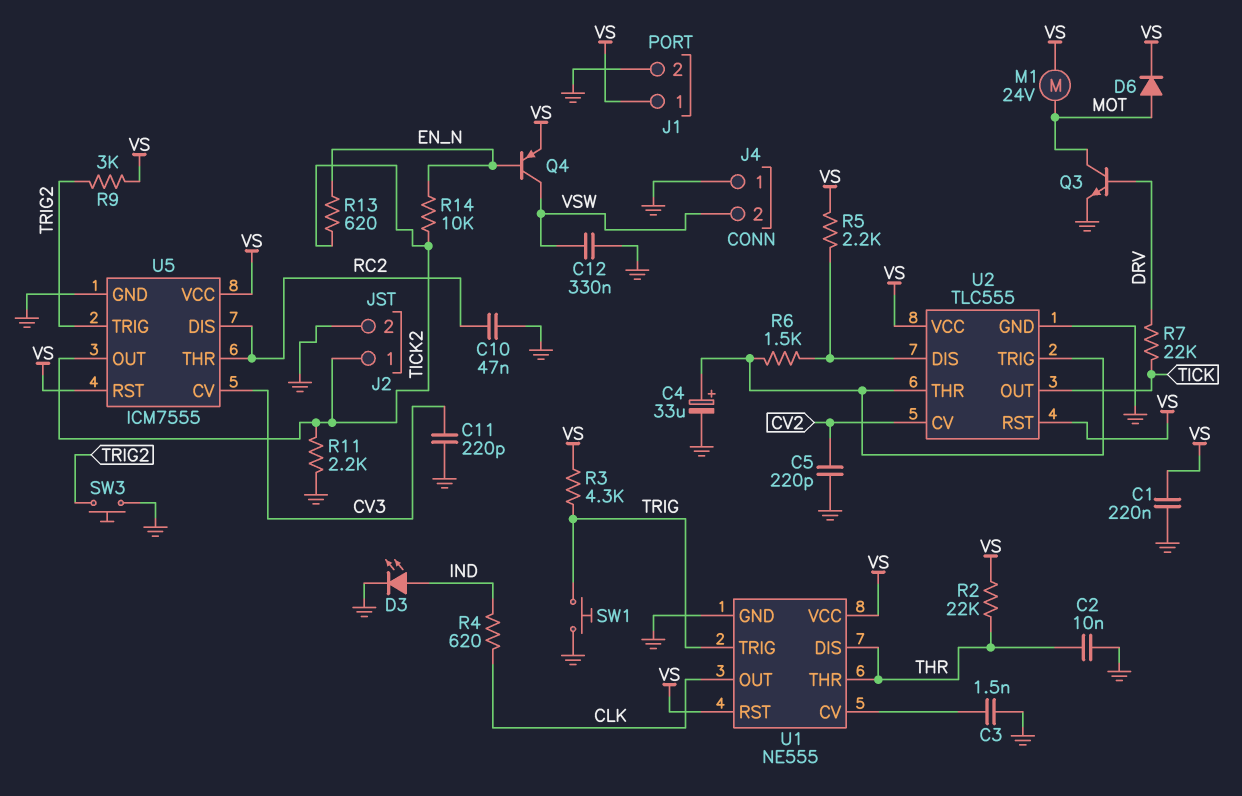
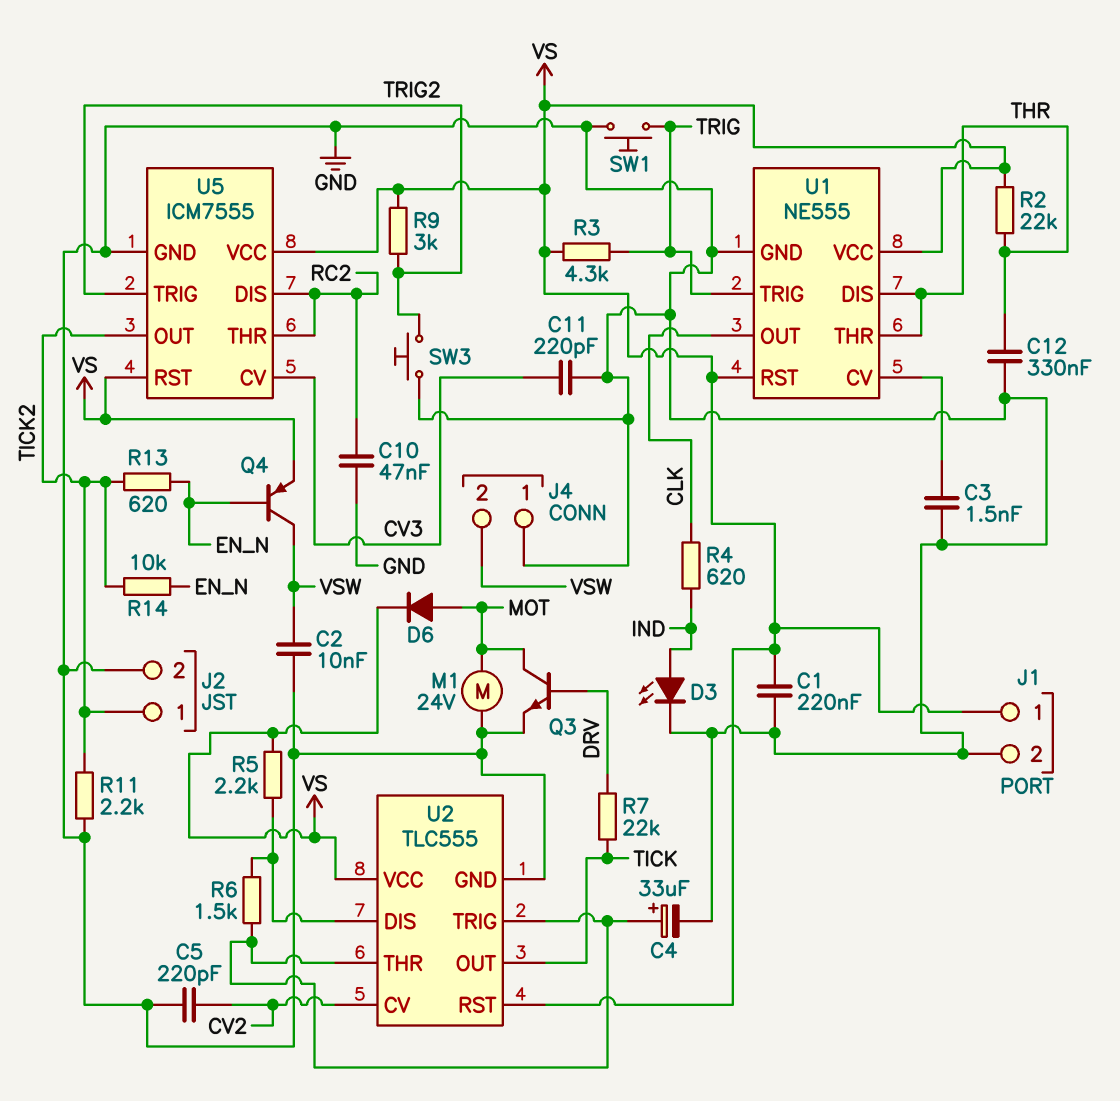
C2: 10nF (GND, THR) -> 10nF (GND, VSW)
C12: 330nF (GND, VSW) -> 330nF (GND, THR)
M1: motor 24V (MOT, VS) -> motor 24V (GND, MOT)

